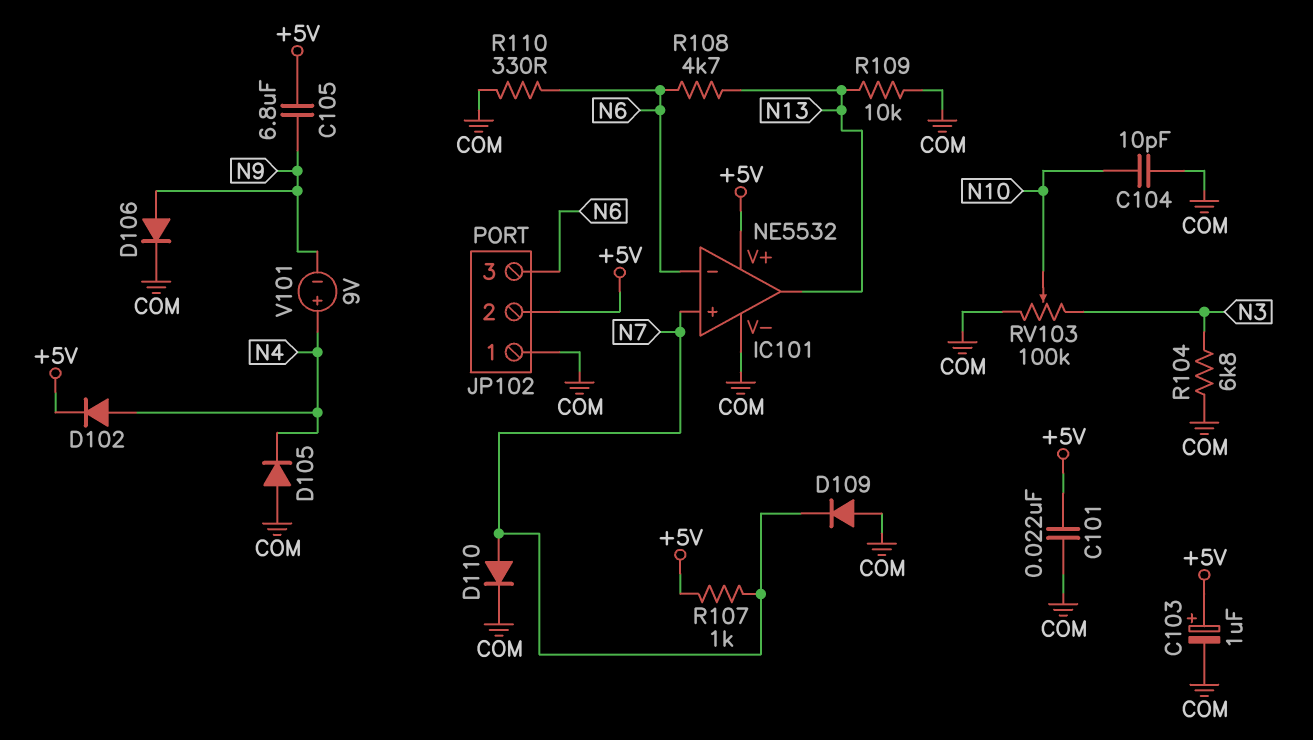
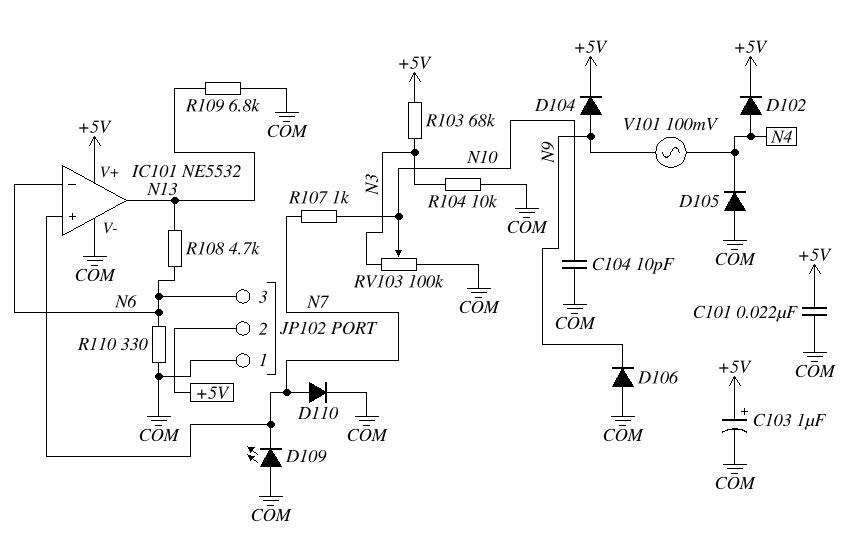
C105: 6.8uF (+5V, N9) -> none
D104: none -> diode (A N9, K +5V)
D106: diode (A N9, K COM) -> diode (A COM, K N9)
D109: diode (A COM, K N7) -> LED (A COM, K N7)
R103: none -> 68k (+5V, N3)
R104: 6.8k (COM, N3) -> 10k (COM, N3)
R107: 1k (+5V, N7) -> 1k (N7, N10)
R109: 10k (COM, N13) -> 6.8k (COM, N13)
V101: 9V (plus N4, minus N9) -> AC 100mV (N4, N9)

